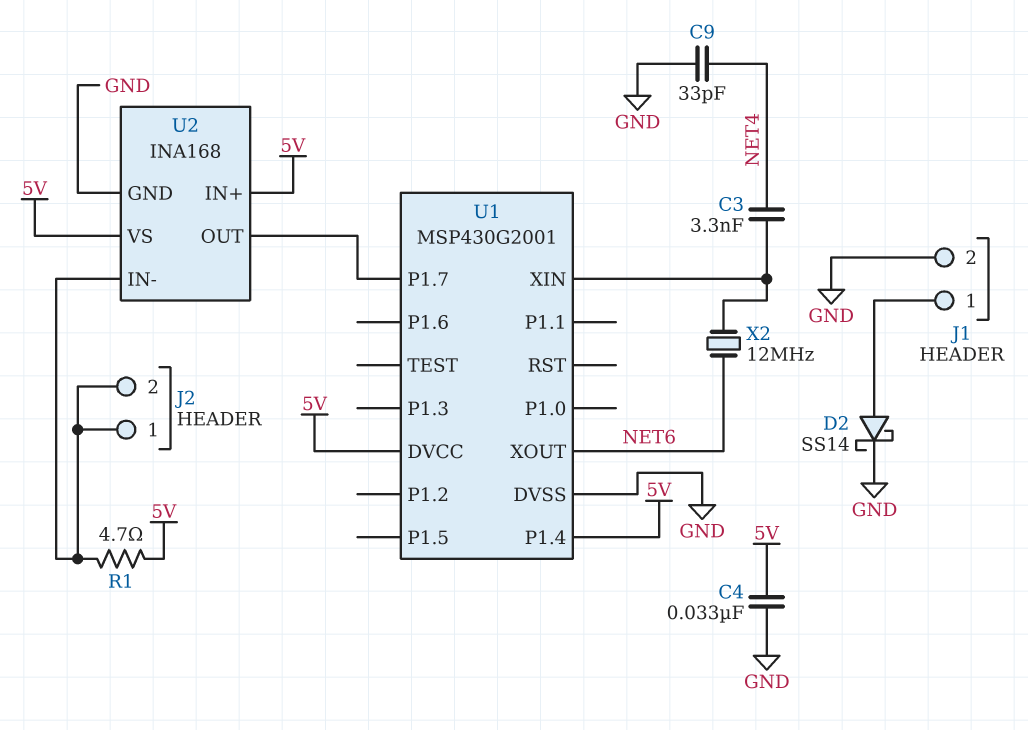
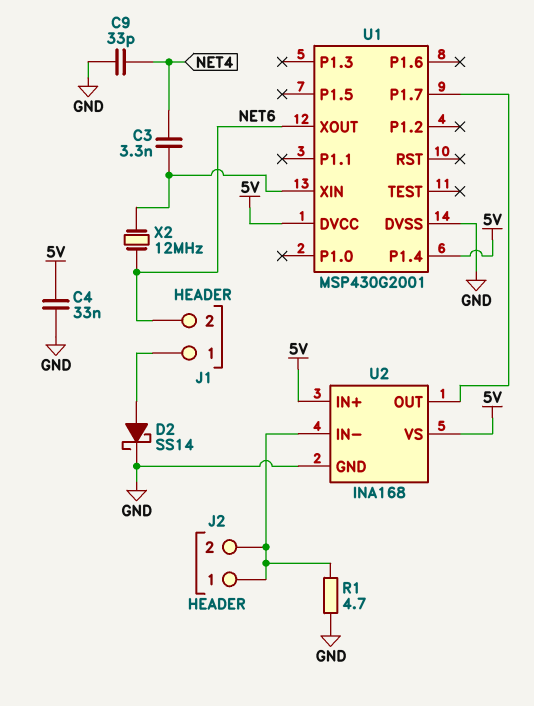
J1 pin 2: GND -> NET6
R1: 4.7 (5V, J2/1) -> 4.7 (GND, J2/1)

